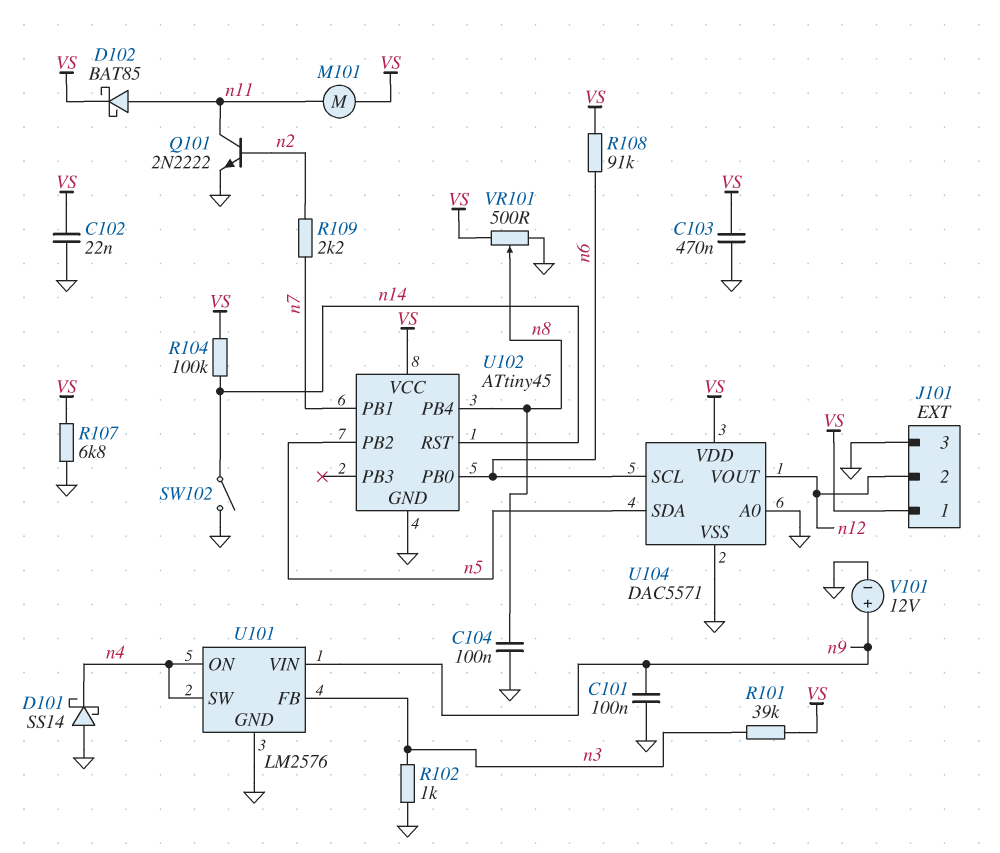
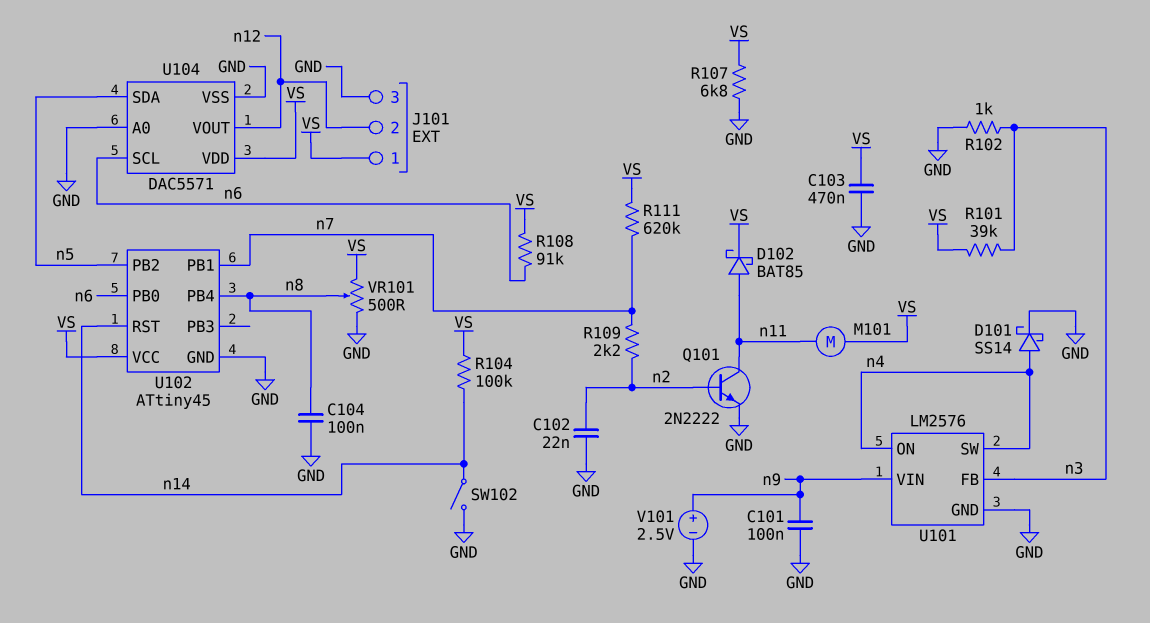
C102: 22nF (GND, VS) -> 22nF (GND, n2)
D101: schottky SS14 (A GND, K n4) -> schottky SS14 (A n4, K GND)
R111: none -> 620k (VS, n7)
V101: 12V (plus n9, minus GND) -> 2.5V (plus n9, minus GND)

